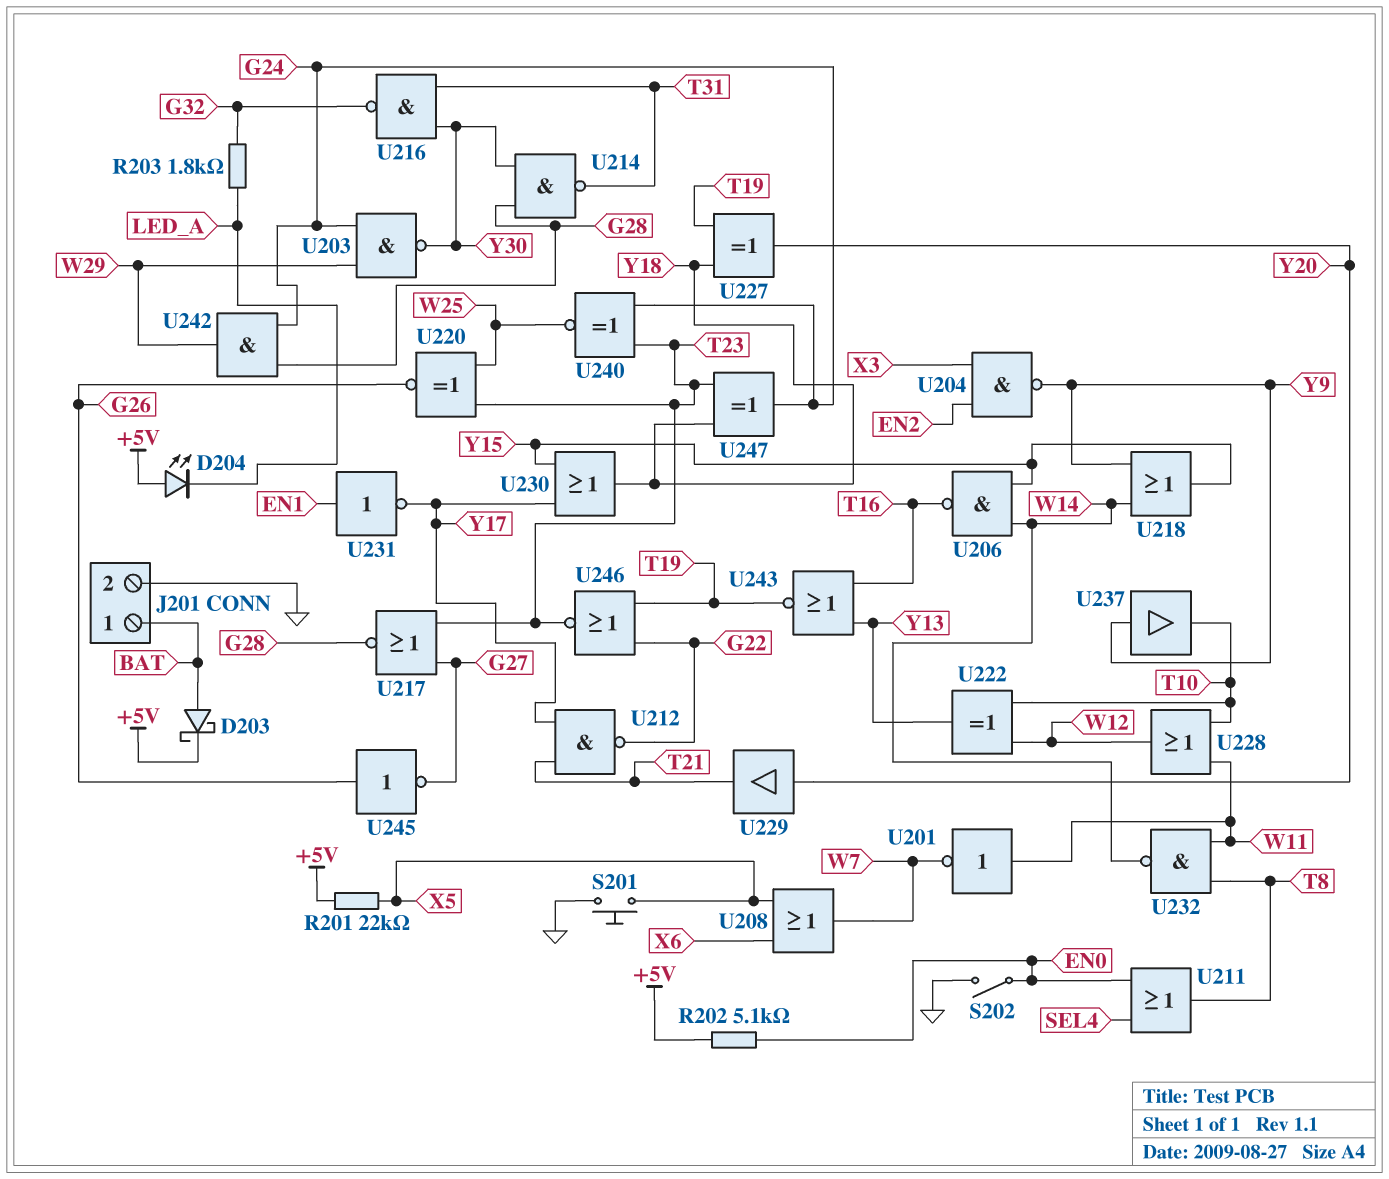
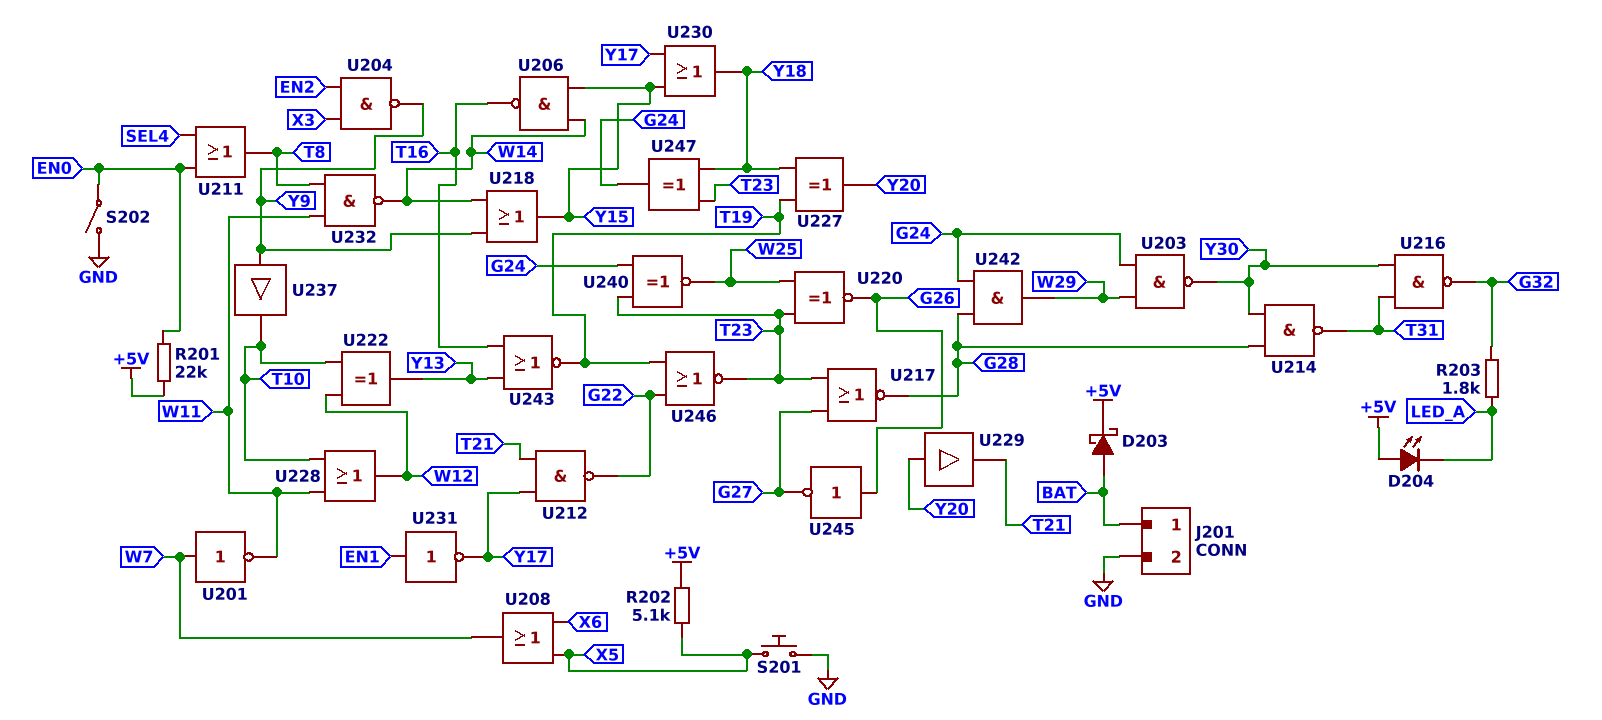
R201: 22k (+5V, X5) -> 22k (+5V, EN0)
R202: 5.1k (+5V, EN0) -> 5.1k (+5V, X5)
U201: NOT (in W11, out W7) -> NOT (in W7, out W11)

